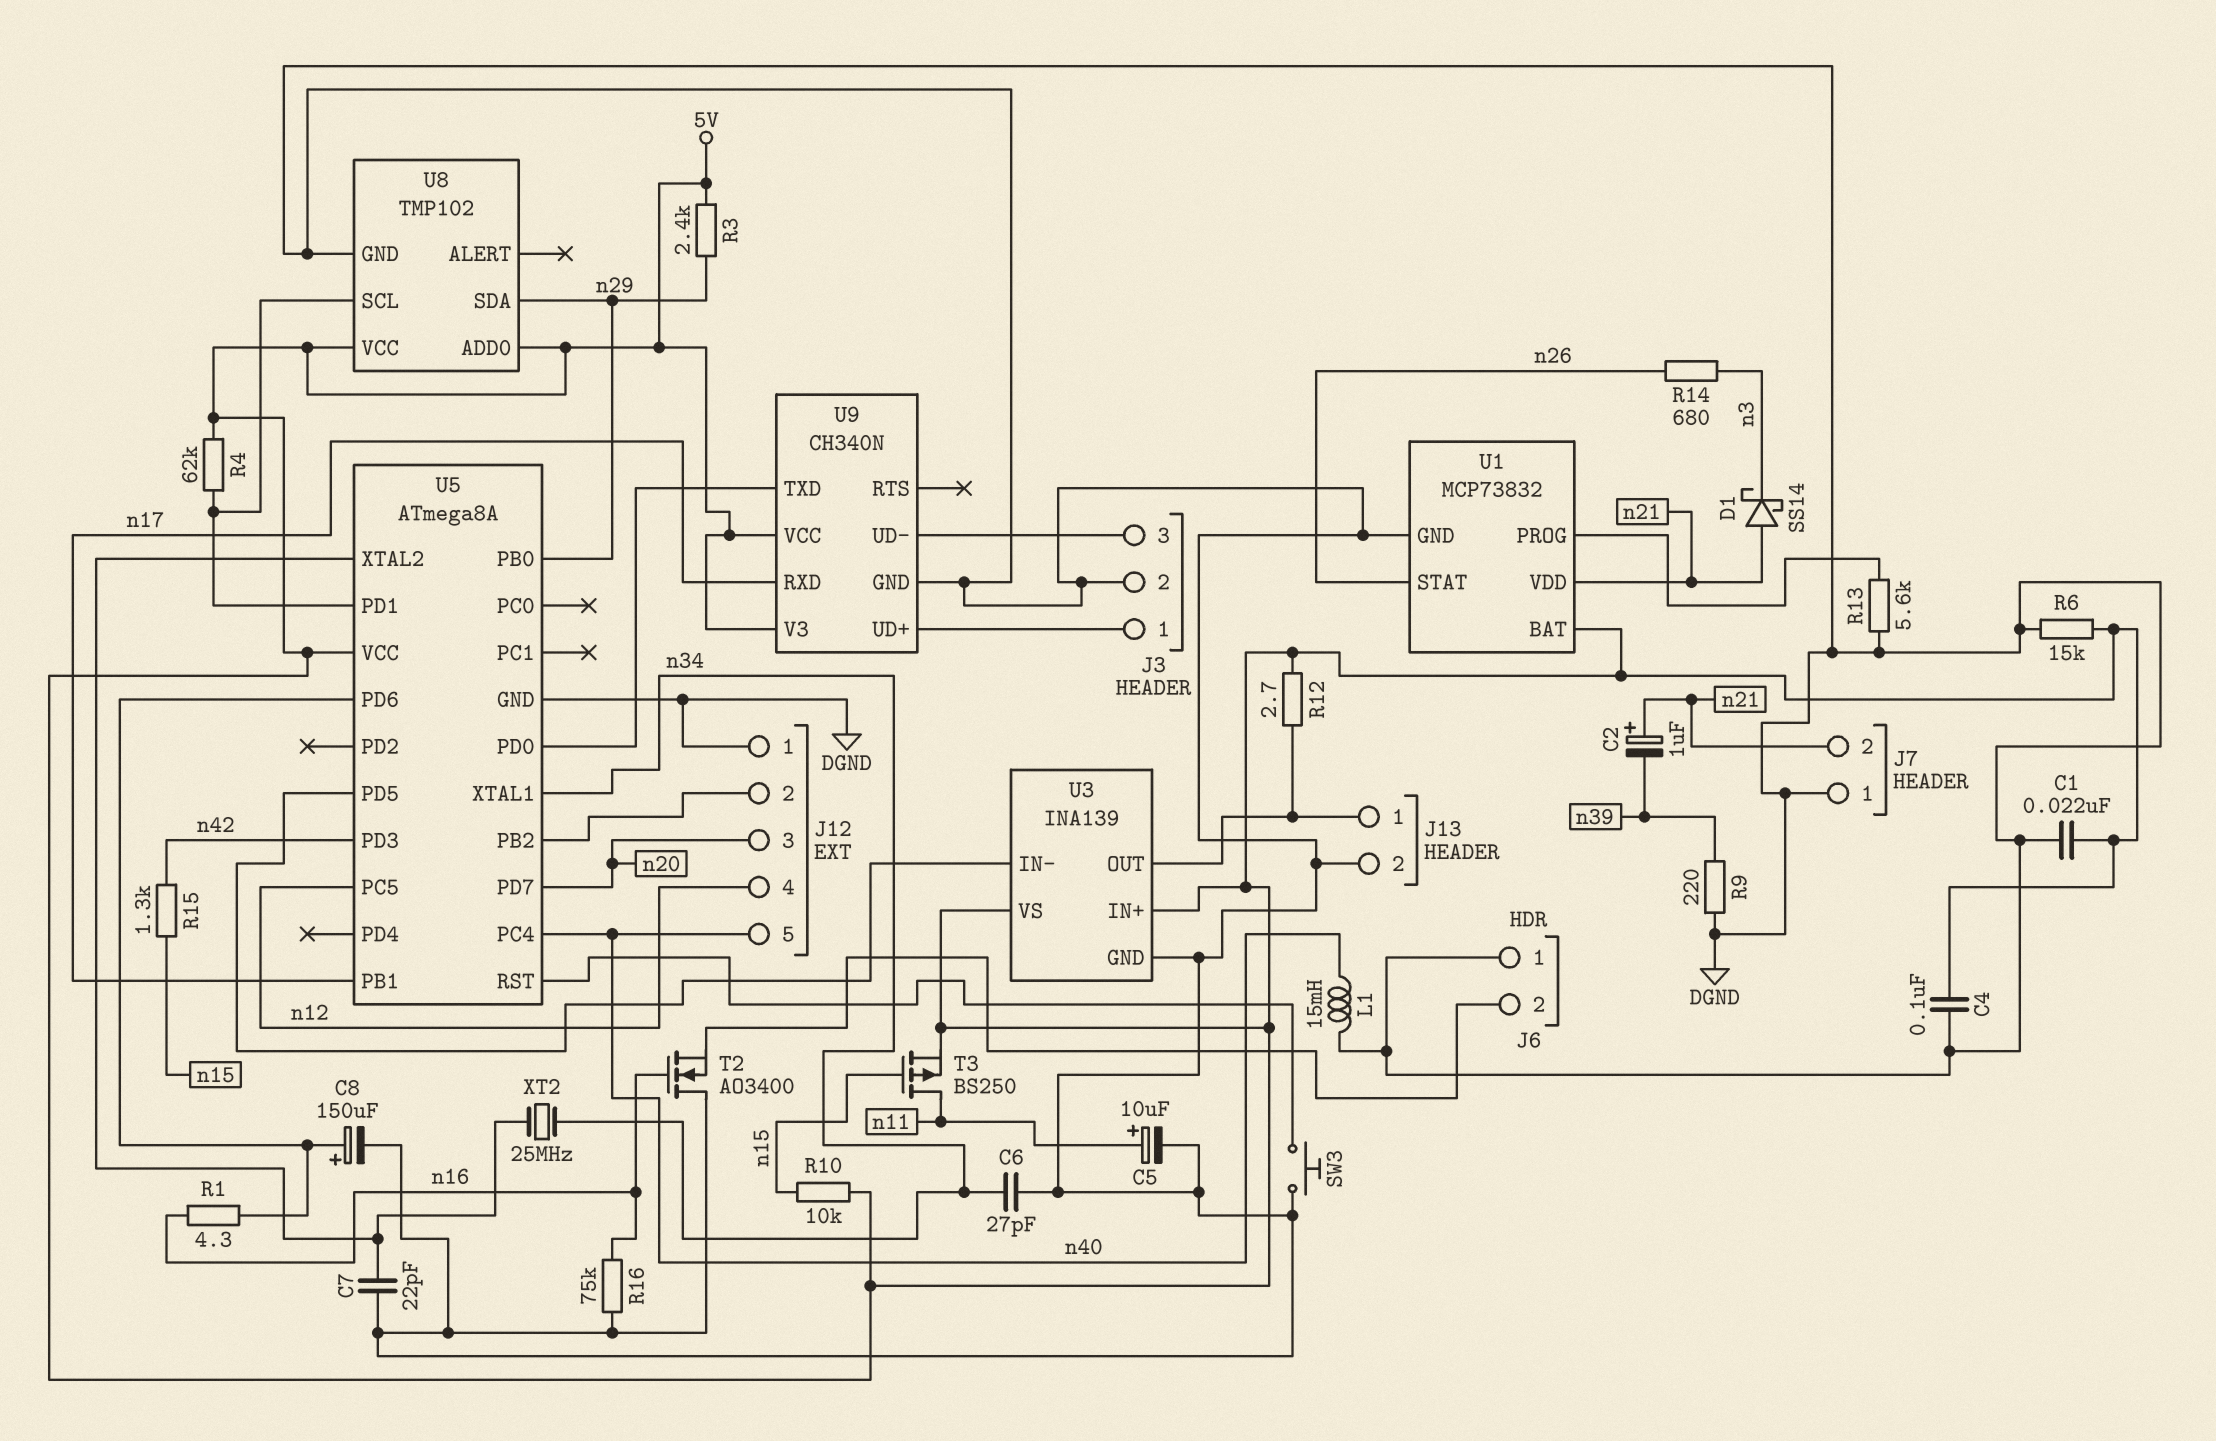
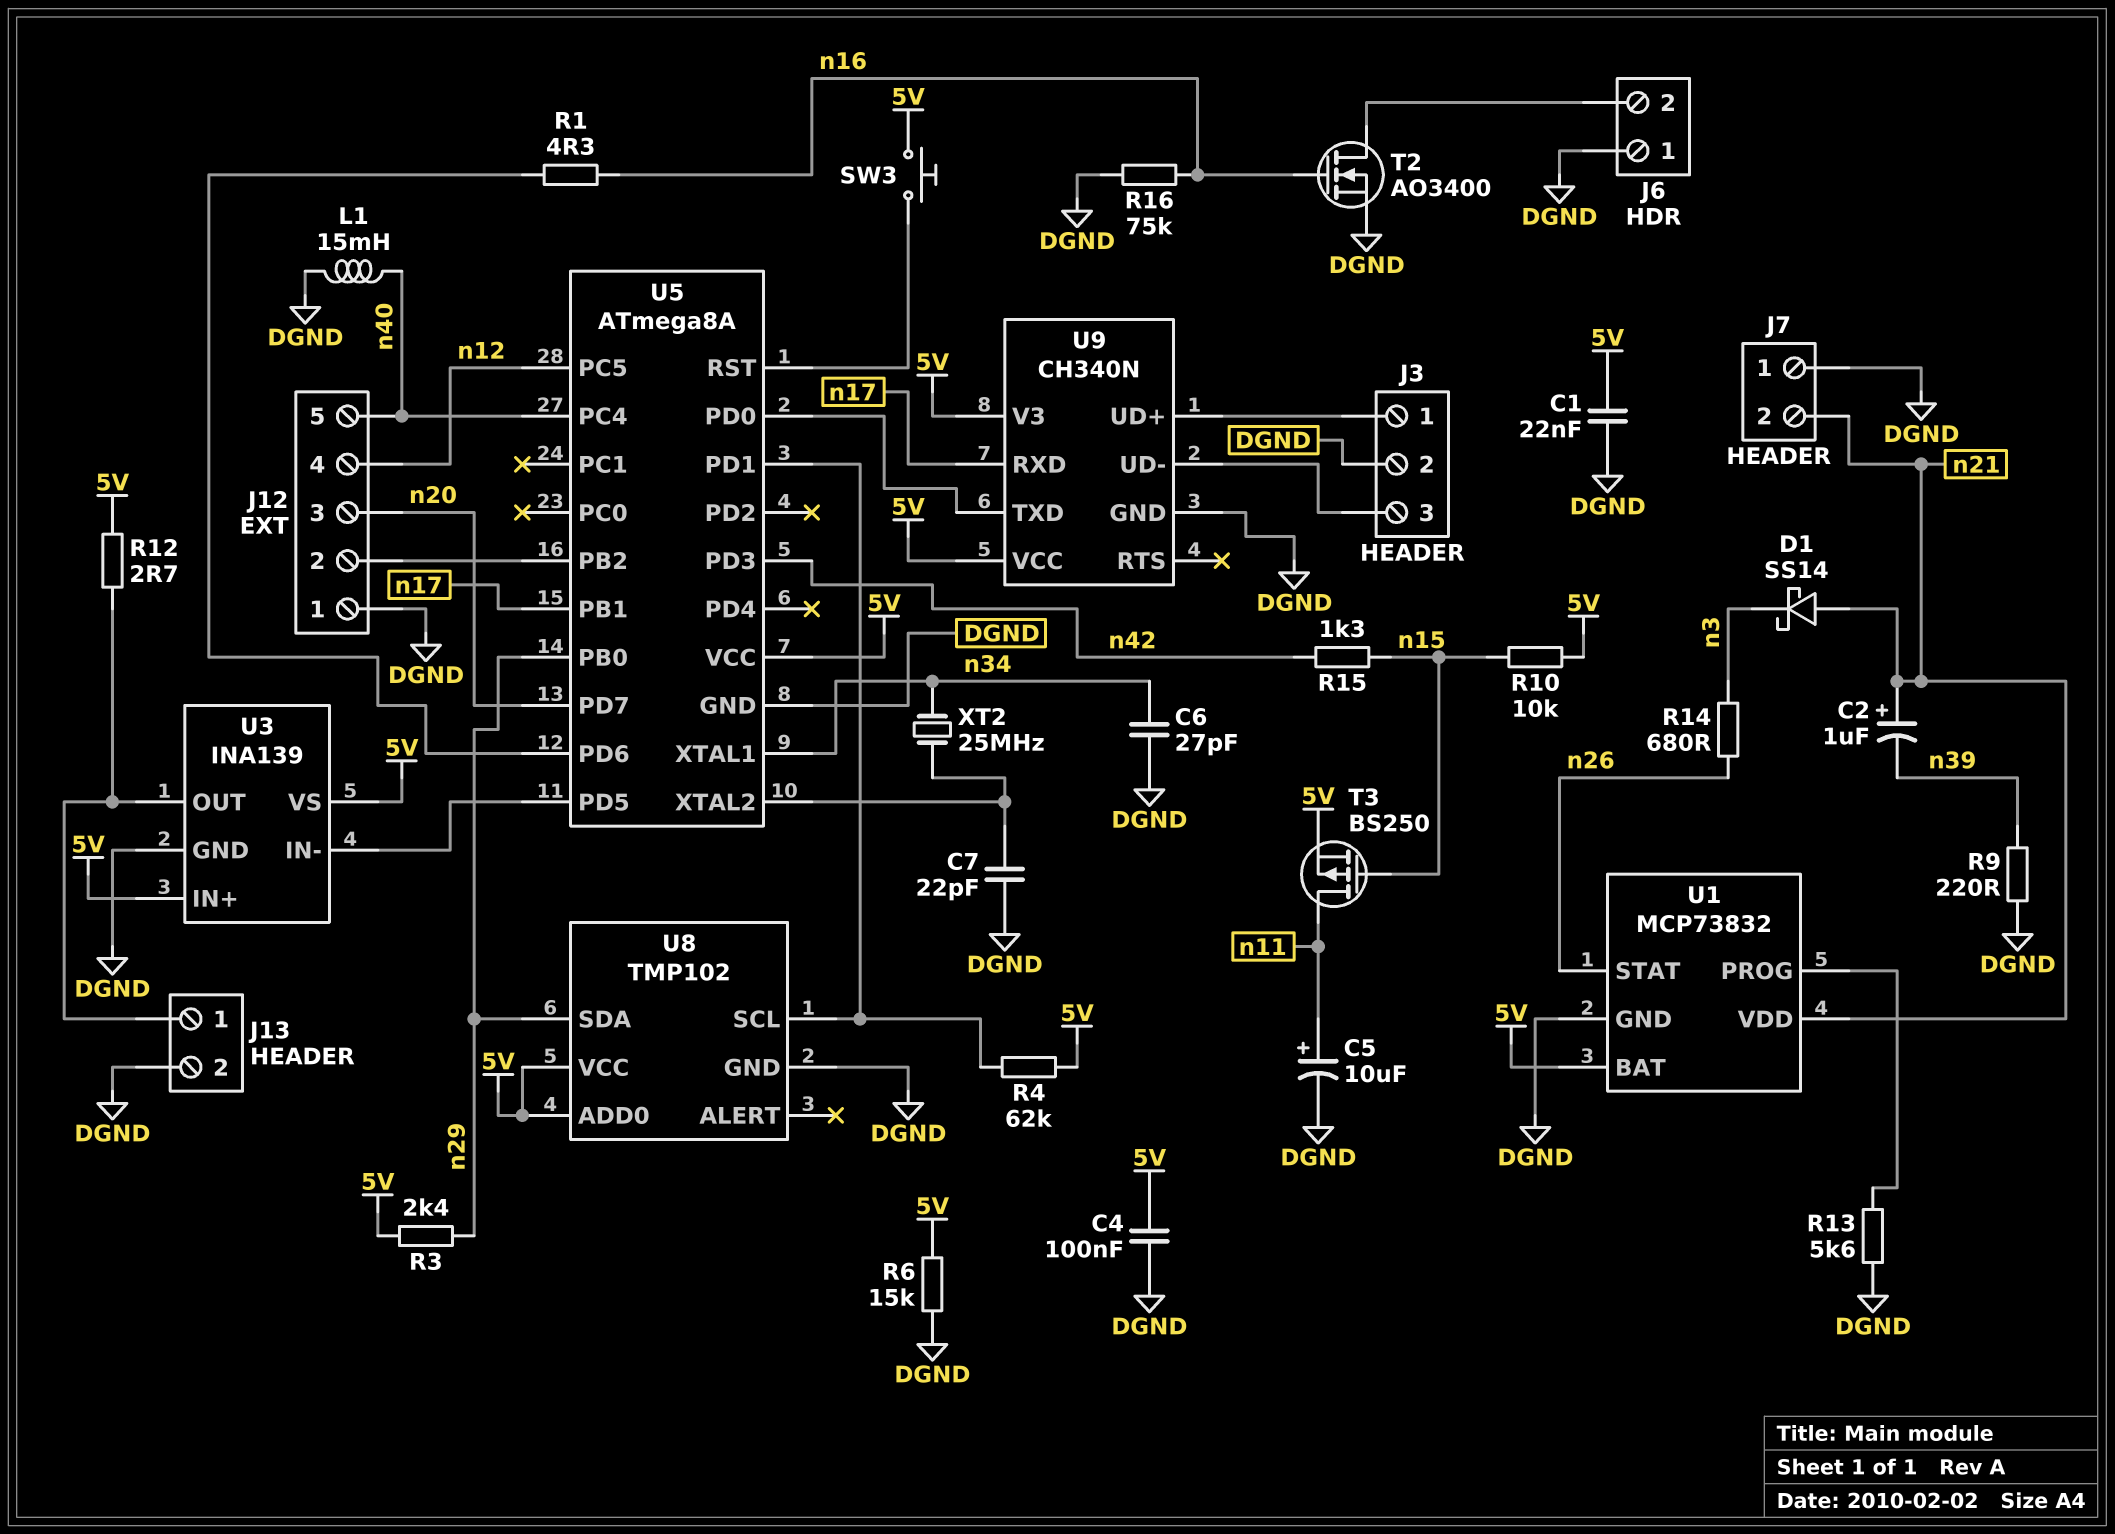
C8: 150uF (plus U5/PD6, minus DGND) -> none
SW3: button (DGND, U5/RST) -> button (5V, U5/RST)
T2: NMOS AO3400 (G n16, D DGND, S J6/2) -> NMOS AO3400 (G n16, D J6/2, S DGND)

